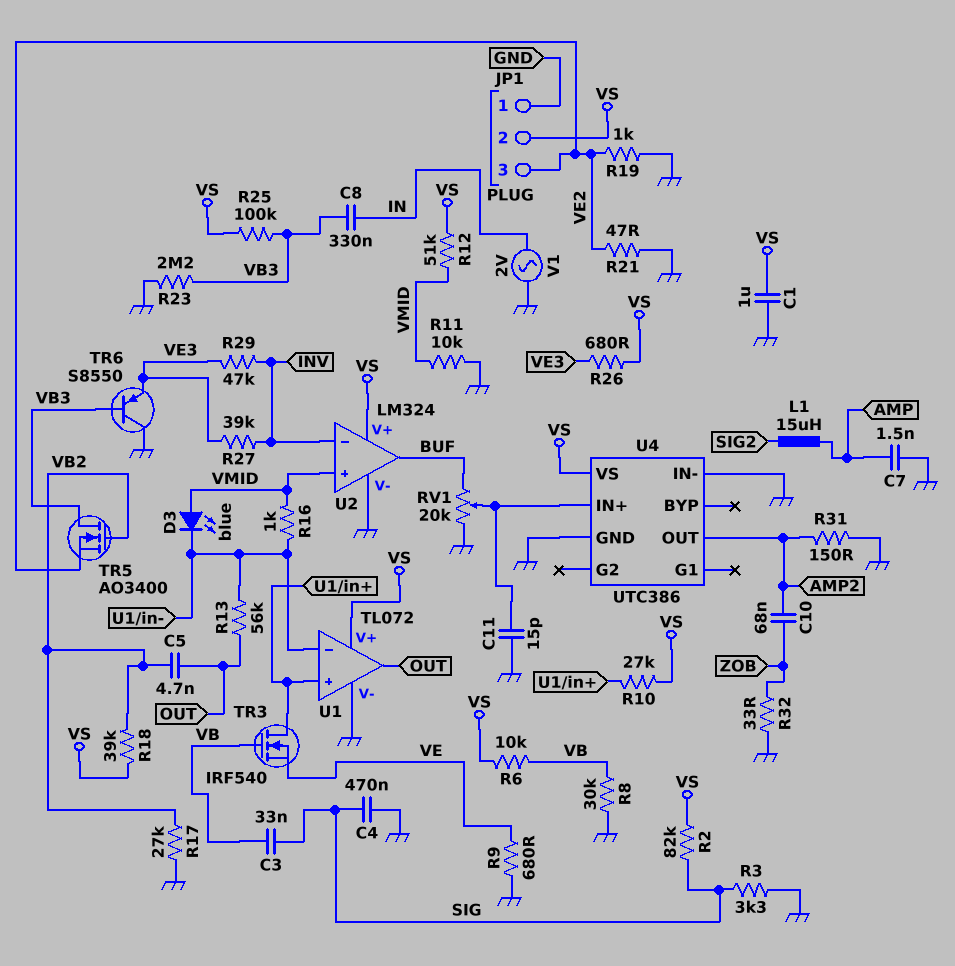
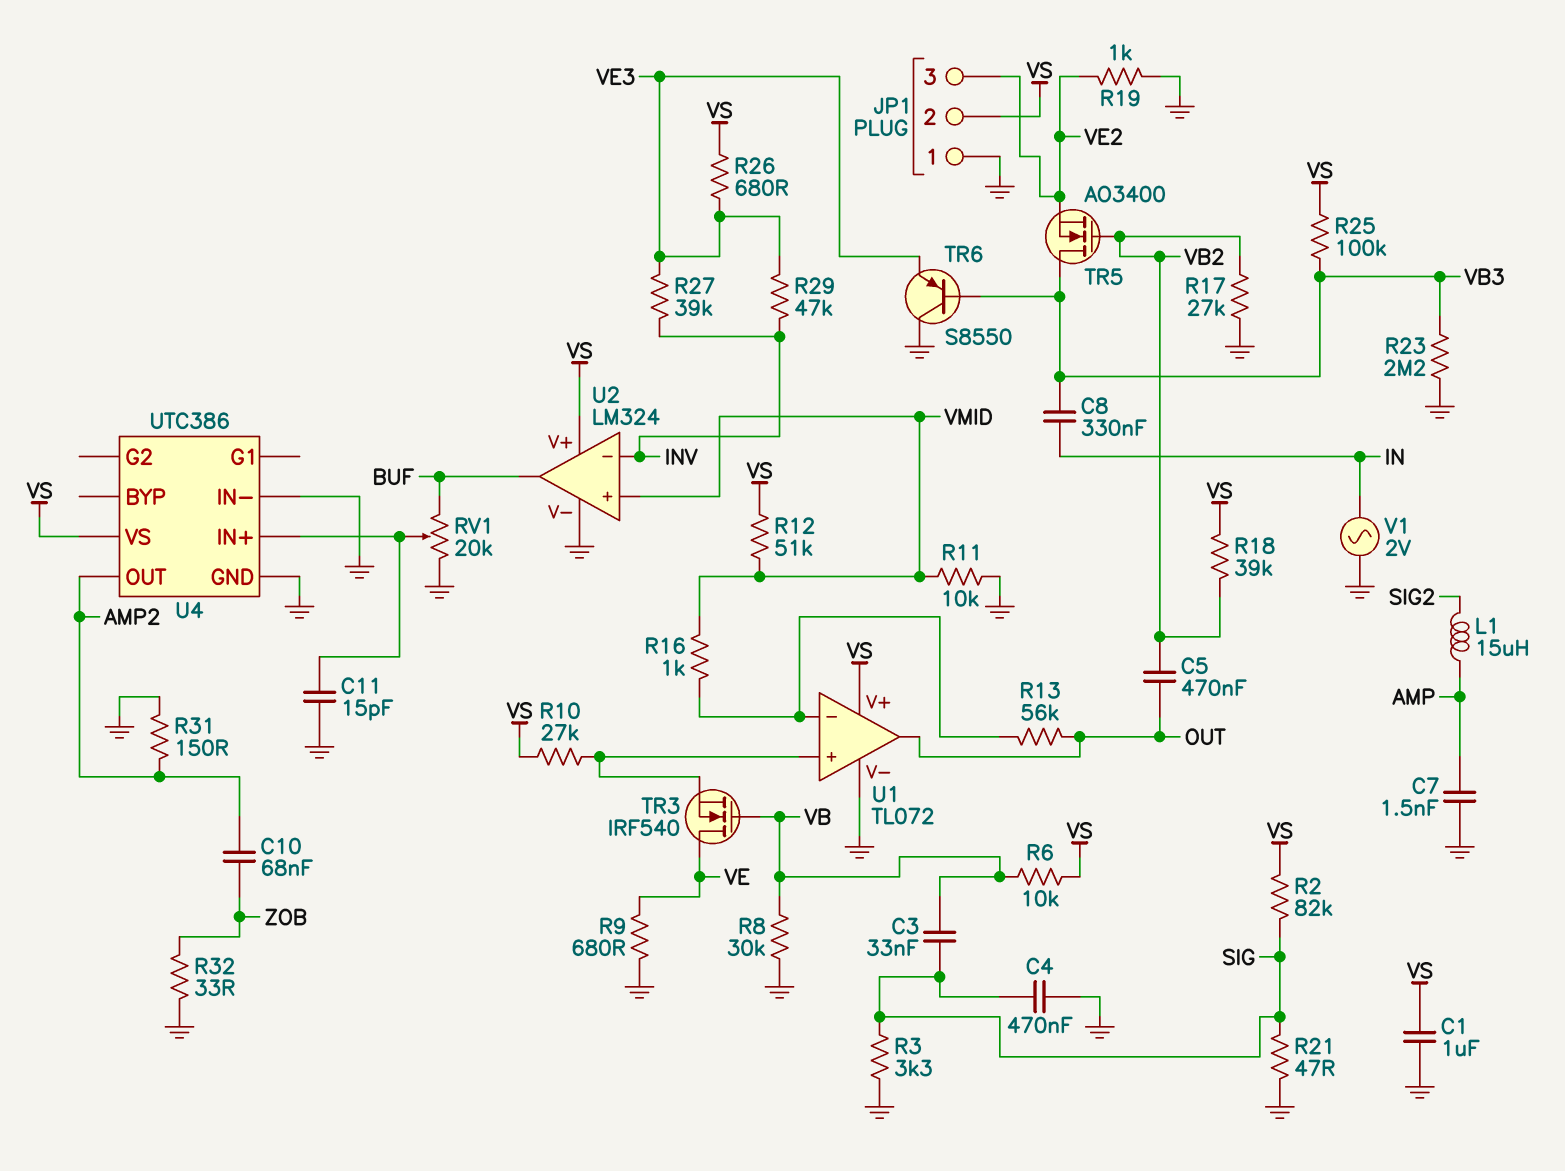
C5: 4.7nF (OUT, VB2) -> 470nF (OUT, VB2)
D3: LED blue (A VMID, K U1/in-) -> none
R21: 47 (GND, VE2) -> 47 (GND, SIG)
TR3: NMOS IRF540 (G VB, D U1/in+, S VE) -> NMOS IRF540 (G VB, D VE, S U1/in+)

